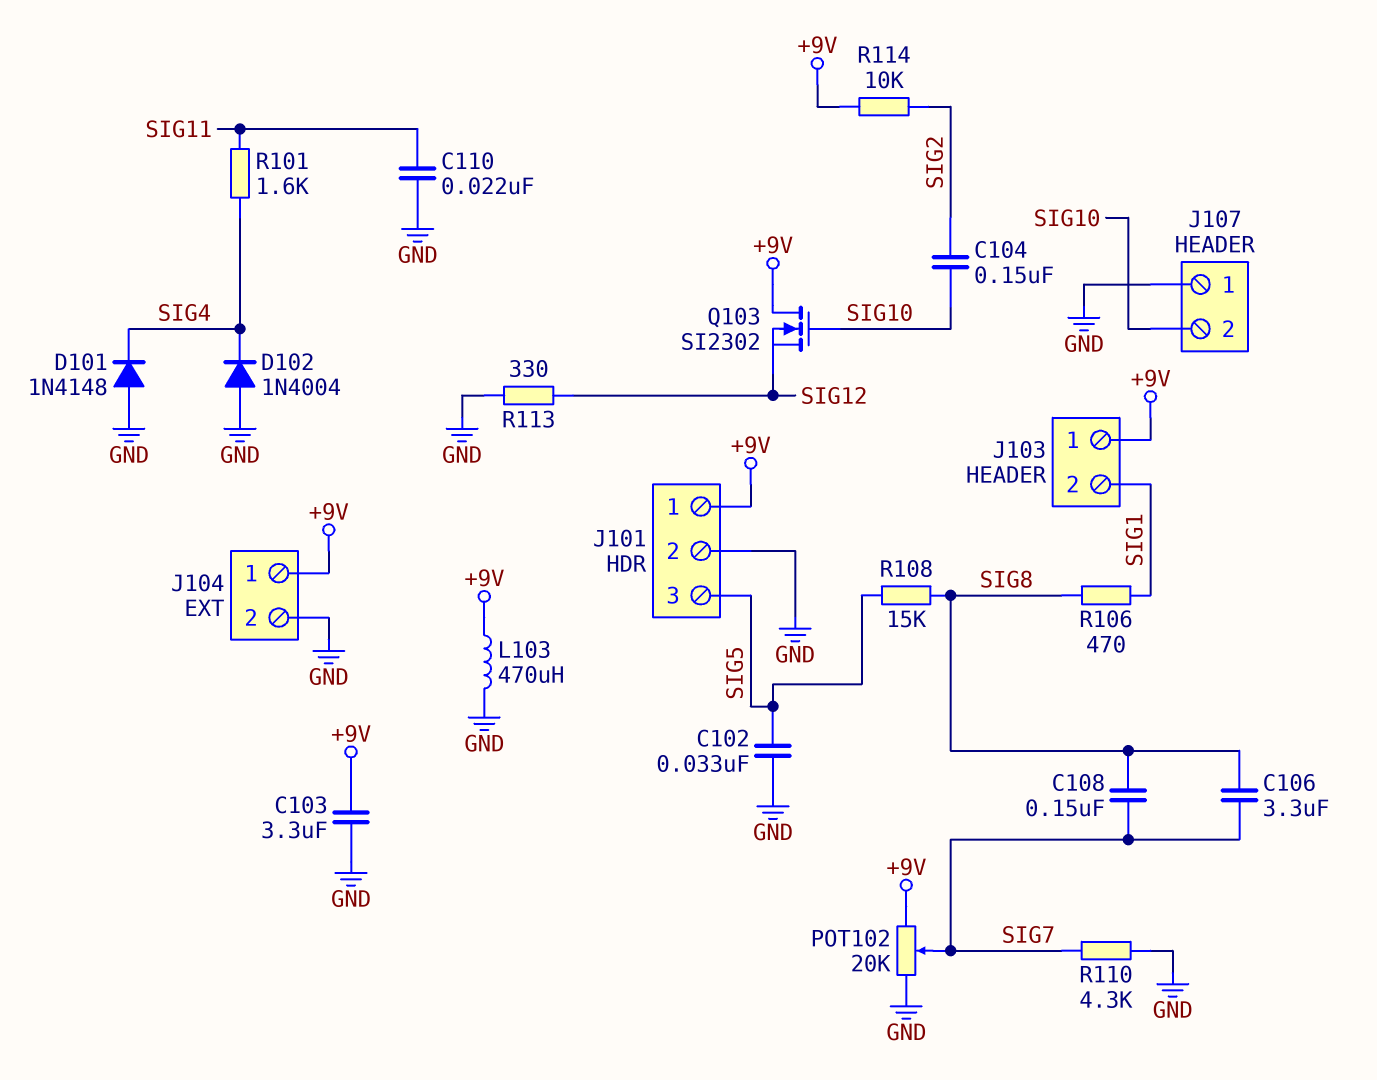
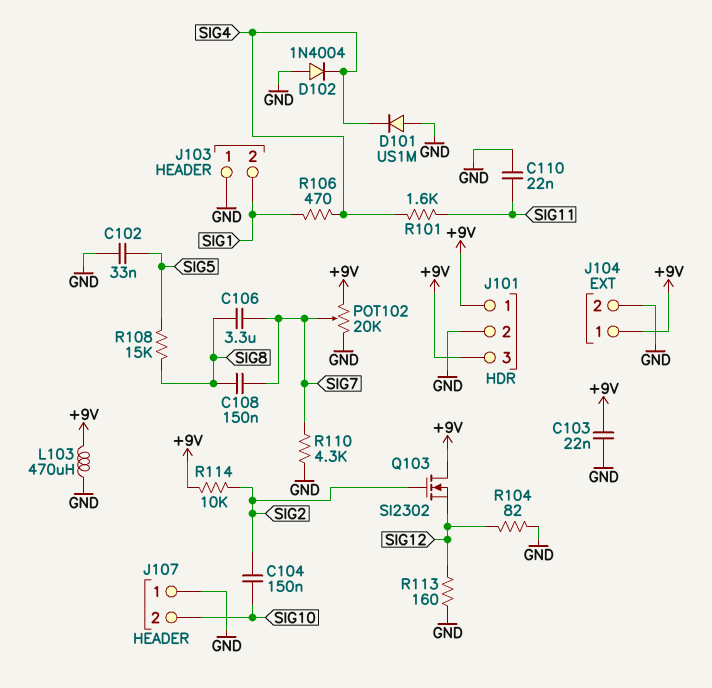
C103: 3.3uF (+9V, GND) -> 22nF (+9V, GND)
D101: diode 1N4148 (A GND, K SIG4) -> diode US1M (A GND, K SIG4)
J101 pin 3: SIG5 -> +9V
J103 pin 1: +9V -> GND
Q103: NMOS SI2302 (G SIG10, D +9V, S SIG12) -> NMOS SI2302 (G SIG2, D +9V, S SIG12)
R104: none -> 82 (GND, SIG12)
R106: 470 (SIG1, SIG8) -> 470 (SIG1, SIG4)
R113: 330 (GND, SIG12) -> 160 (GND, SIG12)

